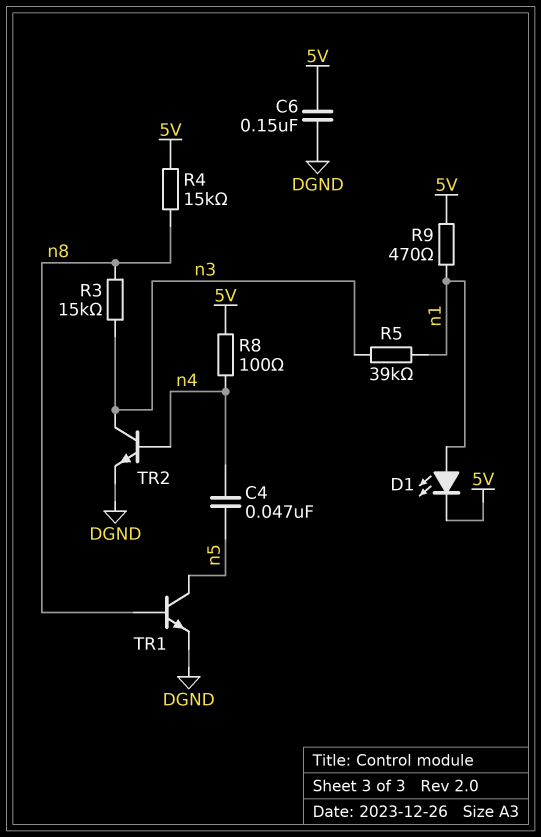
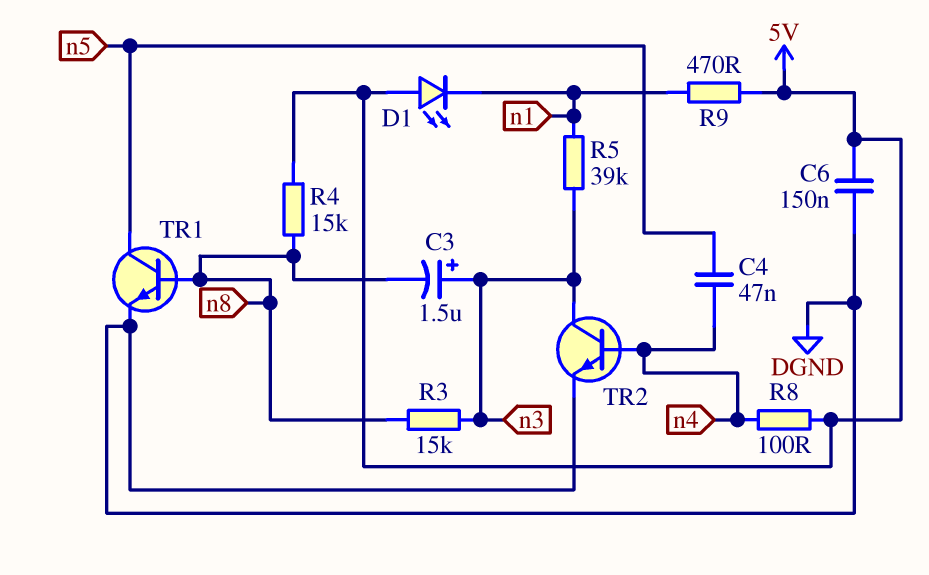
C3: none -> 1.5uF (plus n3, minus n8)
D1: LED (A n1, K 5V) -> LED (A 5V, K n1)

